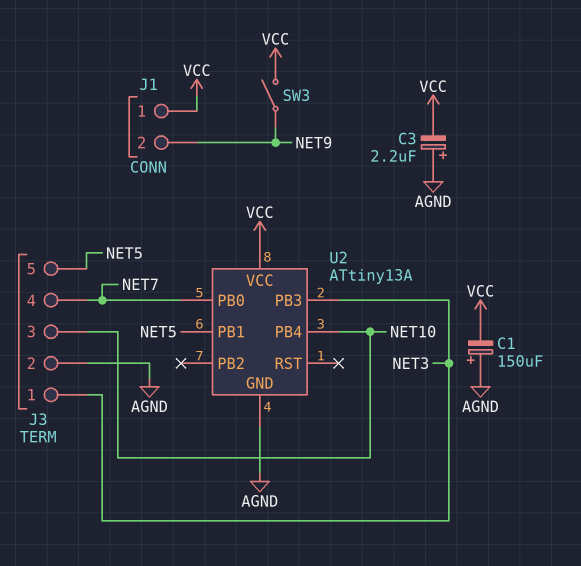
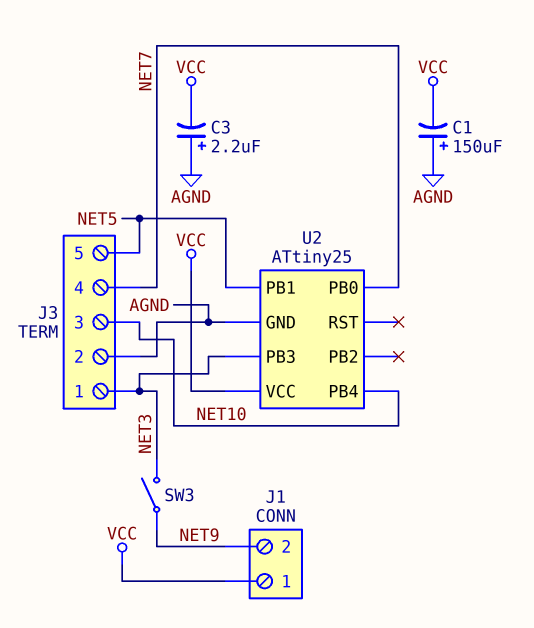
SW3: switch (NET9, VCC) -> switch (NET3, NET9)
U2: ATtiny13A -> ATtiny25

